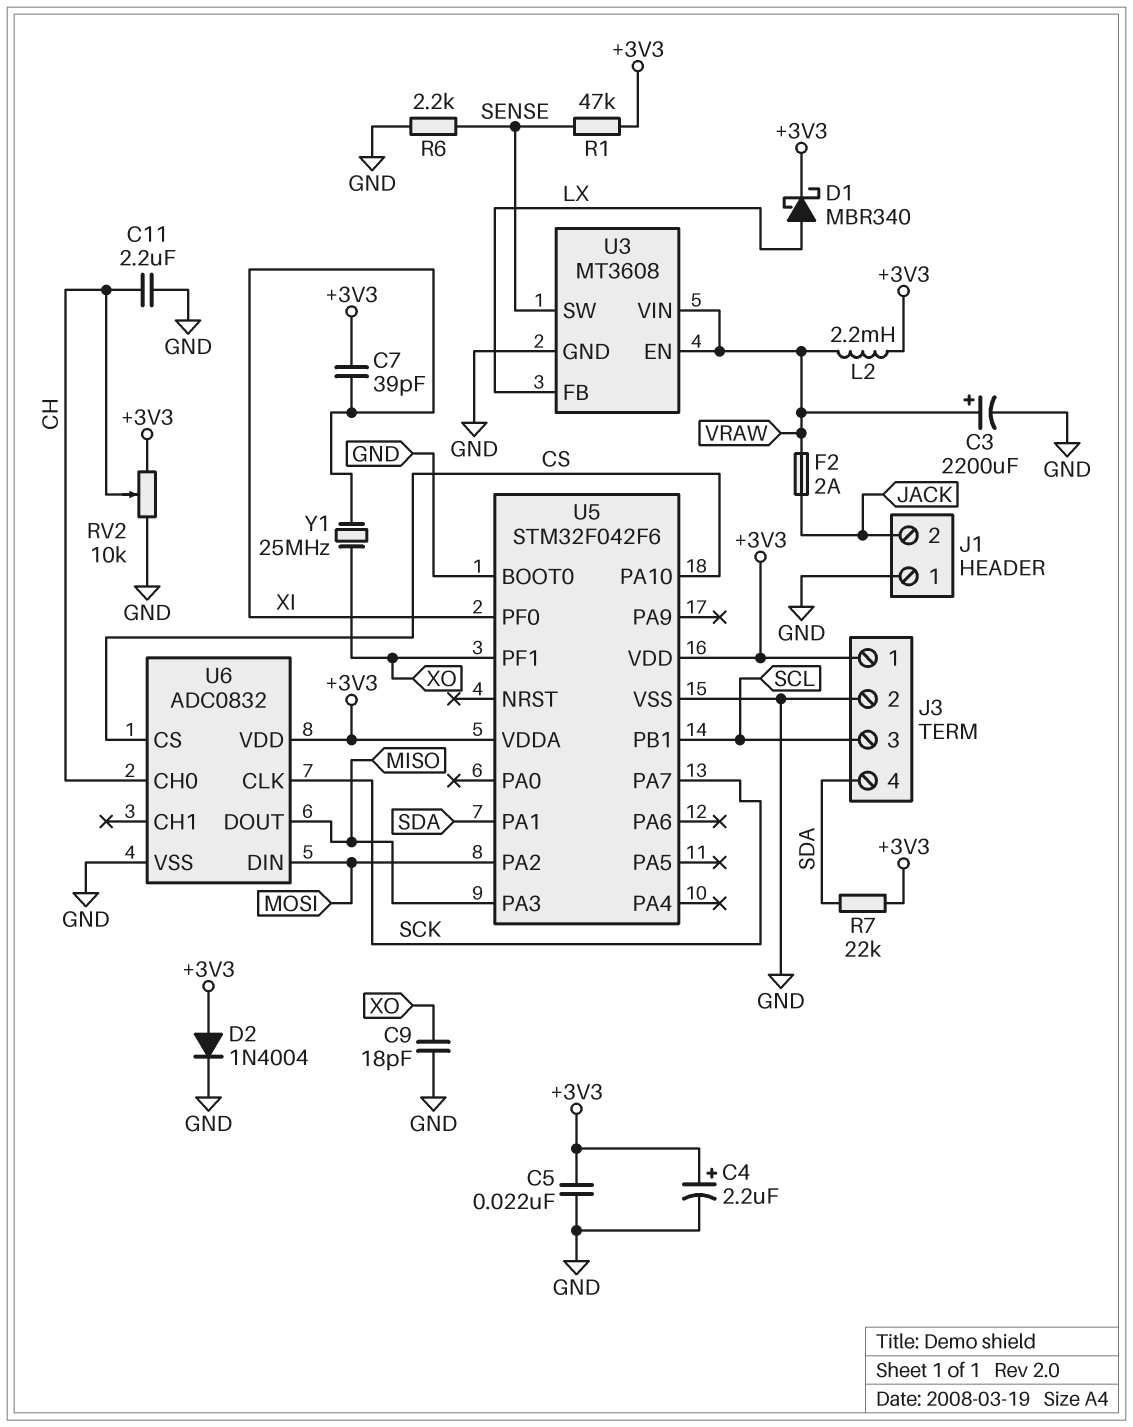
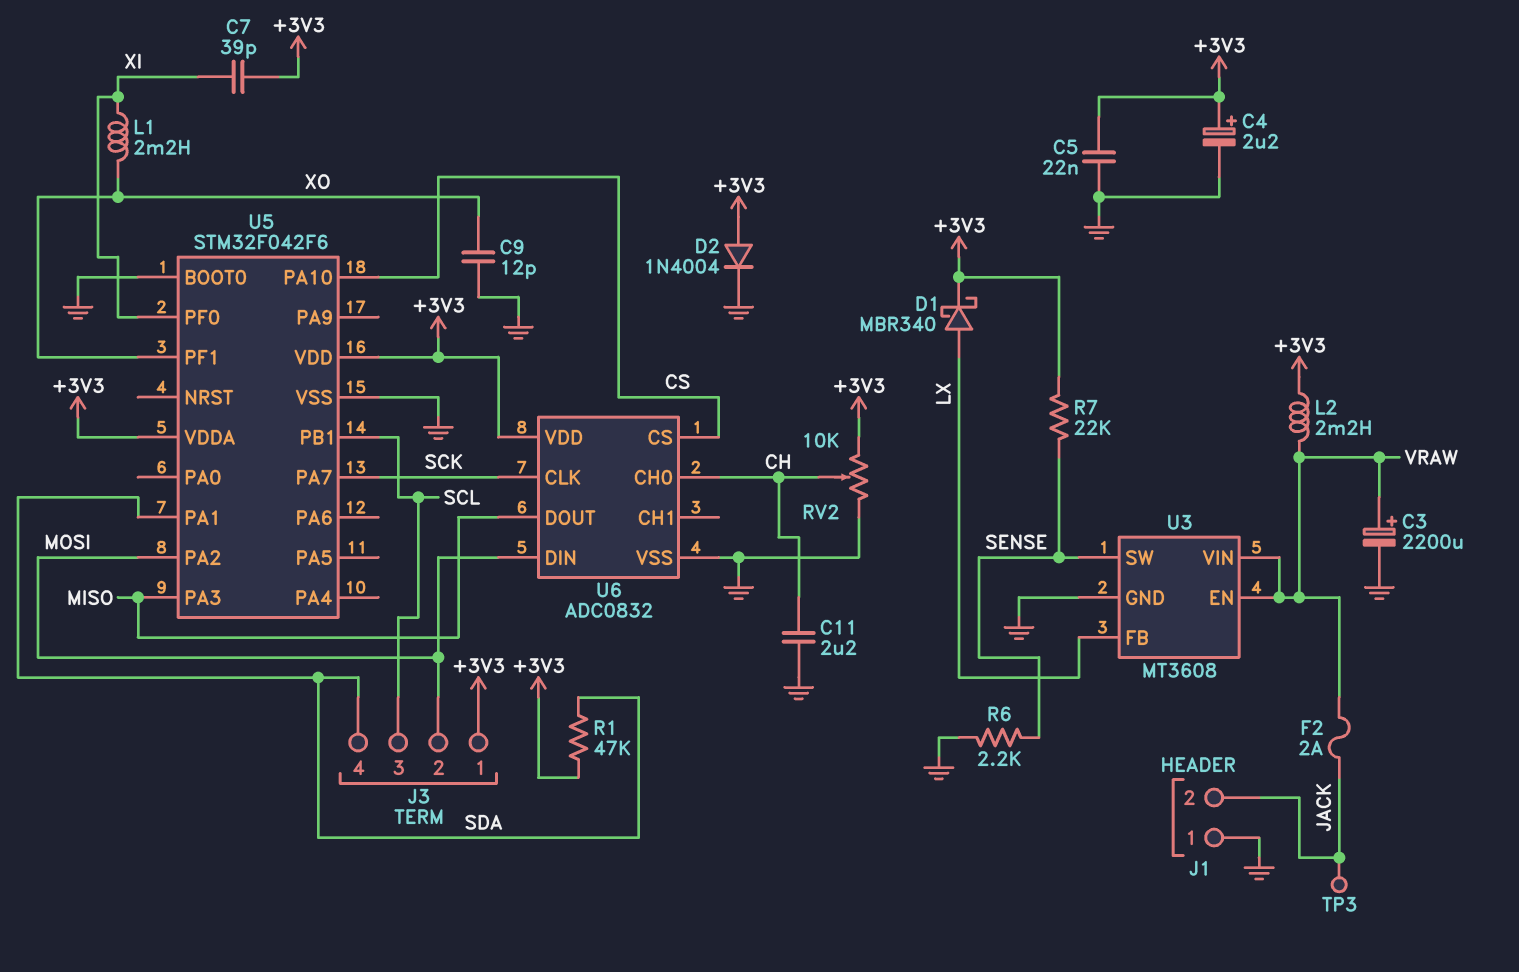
C9: 18pF (GND, XO) -> 12pF (GND, XO)
J3 pin 2: GND -> MOSI
L1: none -> 2.2mH (XI, XO)
R1: 47k (+3V3, SENSE) -> 47k (+3V3, SDA)
R7: 22k (+3V3, SDA) -> 22k (+3V3, SENSE)
TP3: none -> test point (JACK)
Y1: 25MHz (XI, XO) -> none

